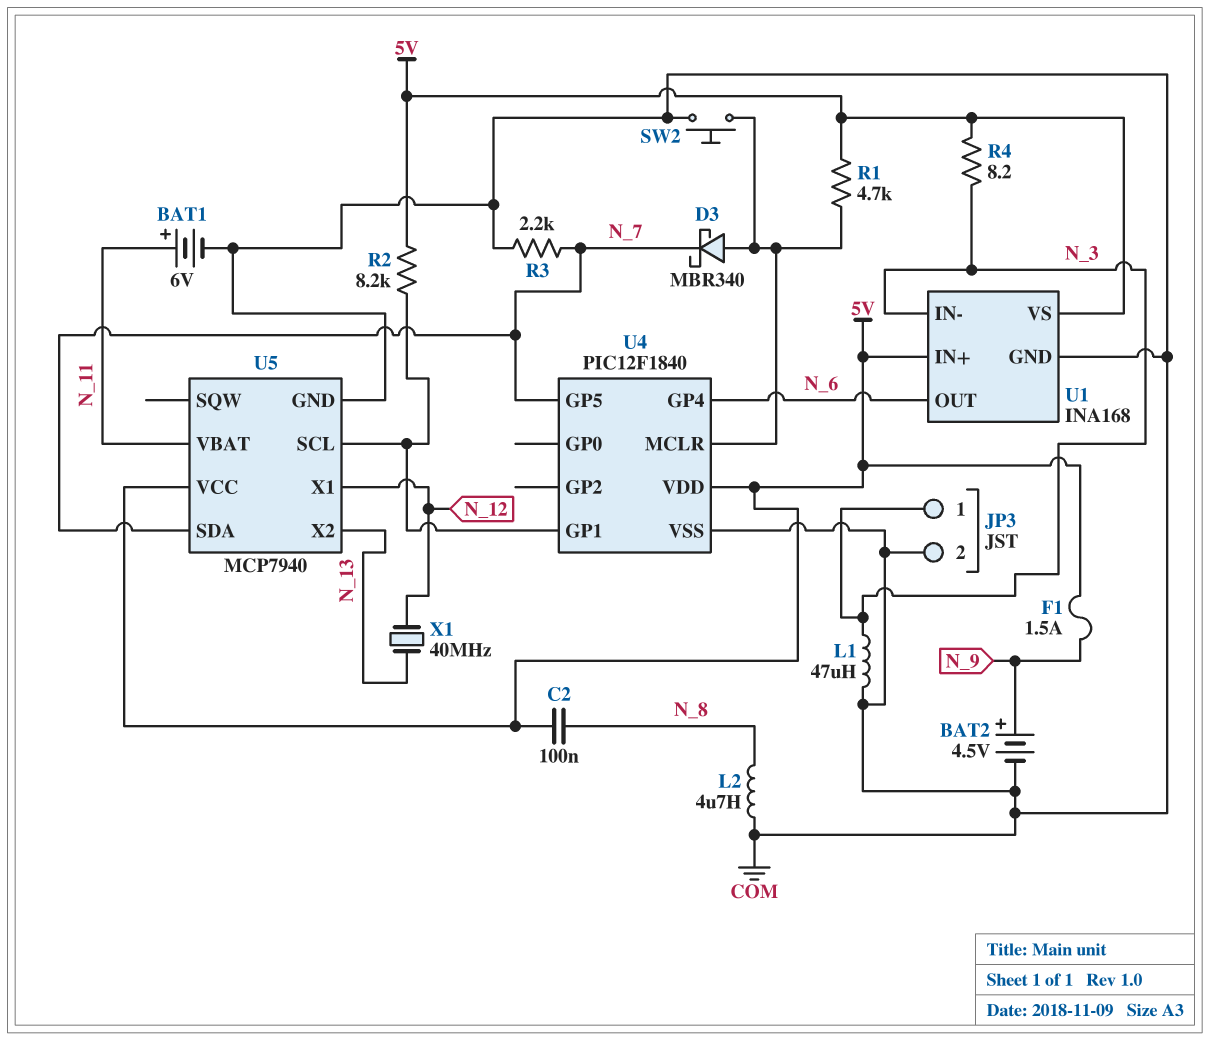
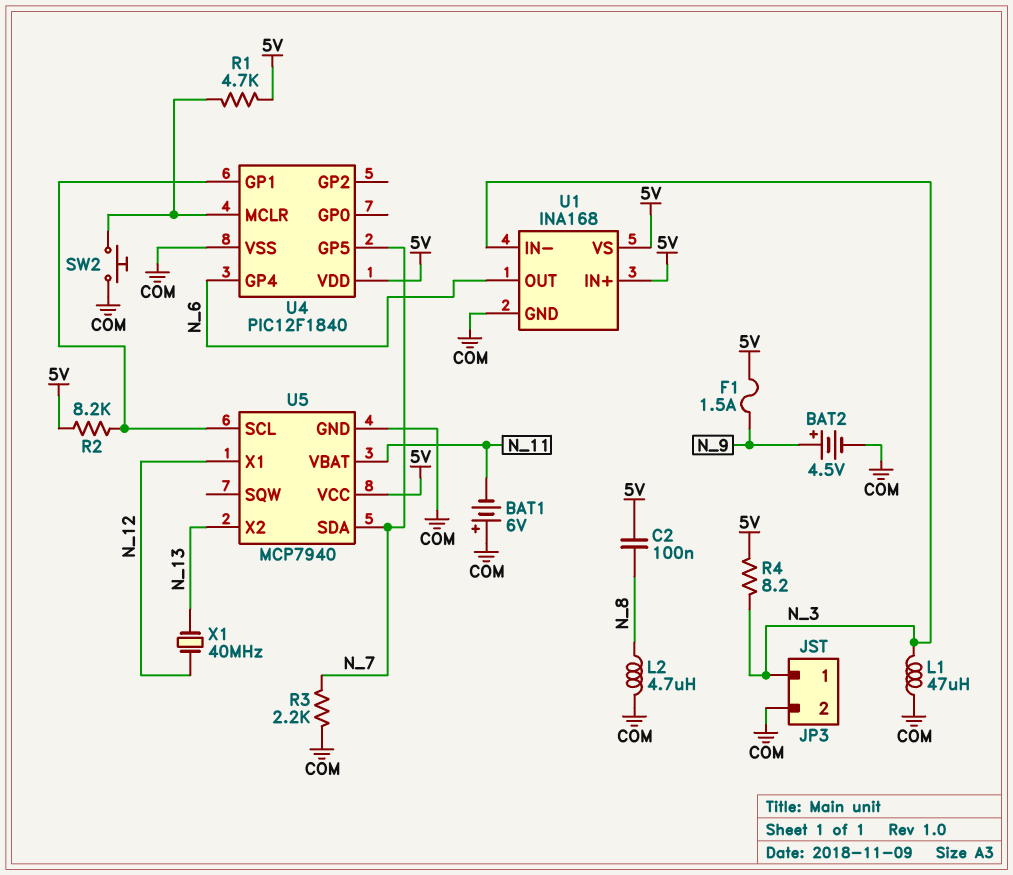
BAT1: 6V (plus N_11, minus COM) -> 6V (plus COM, minus N_11)
D3: schottky MBR340 (A U4/MCLR, K N_7) -> none

